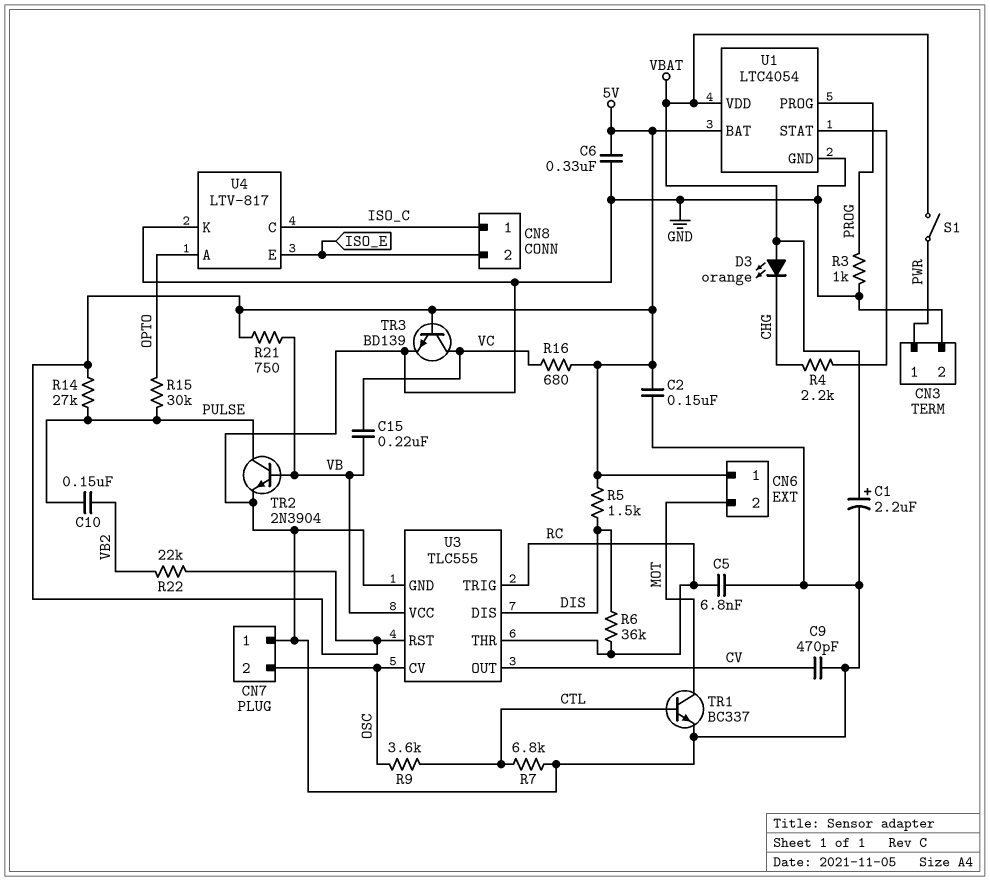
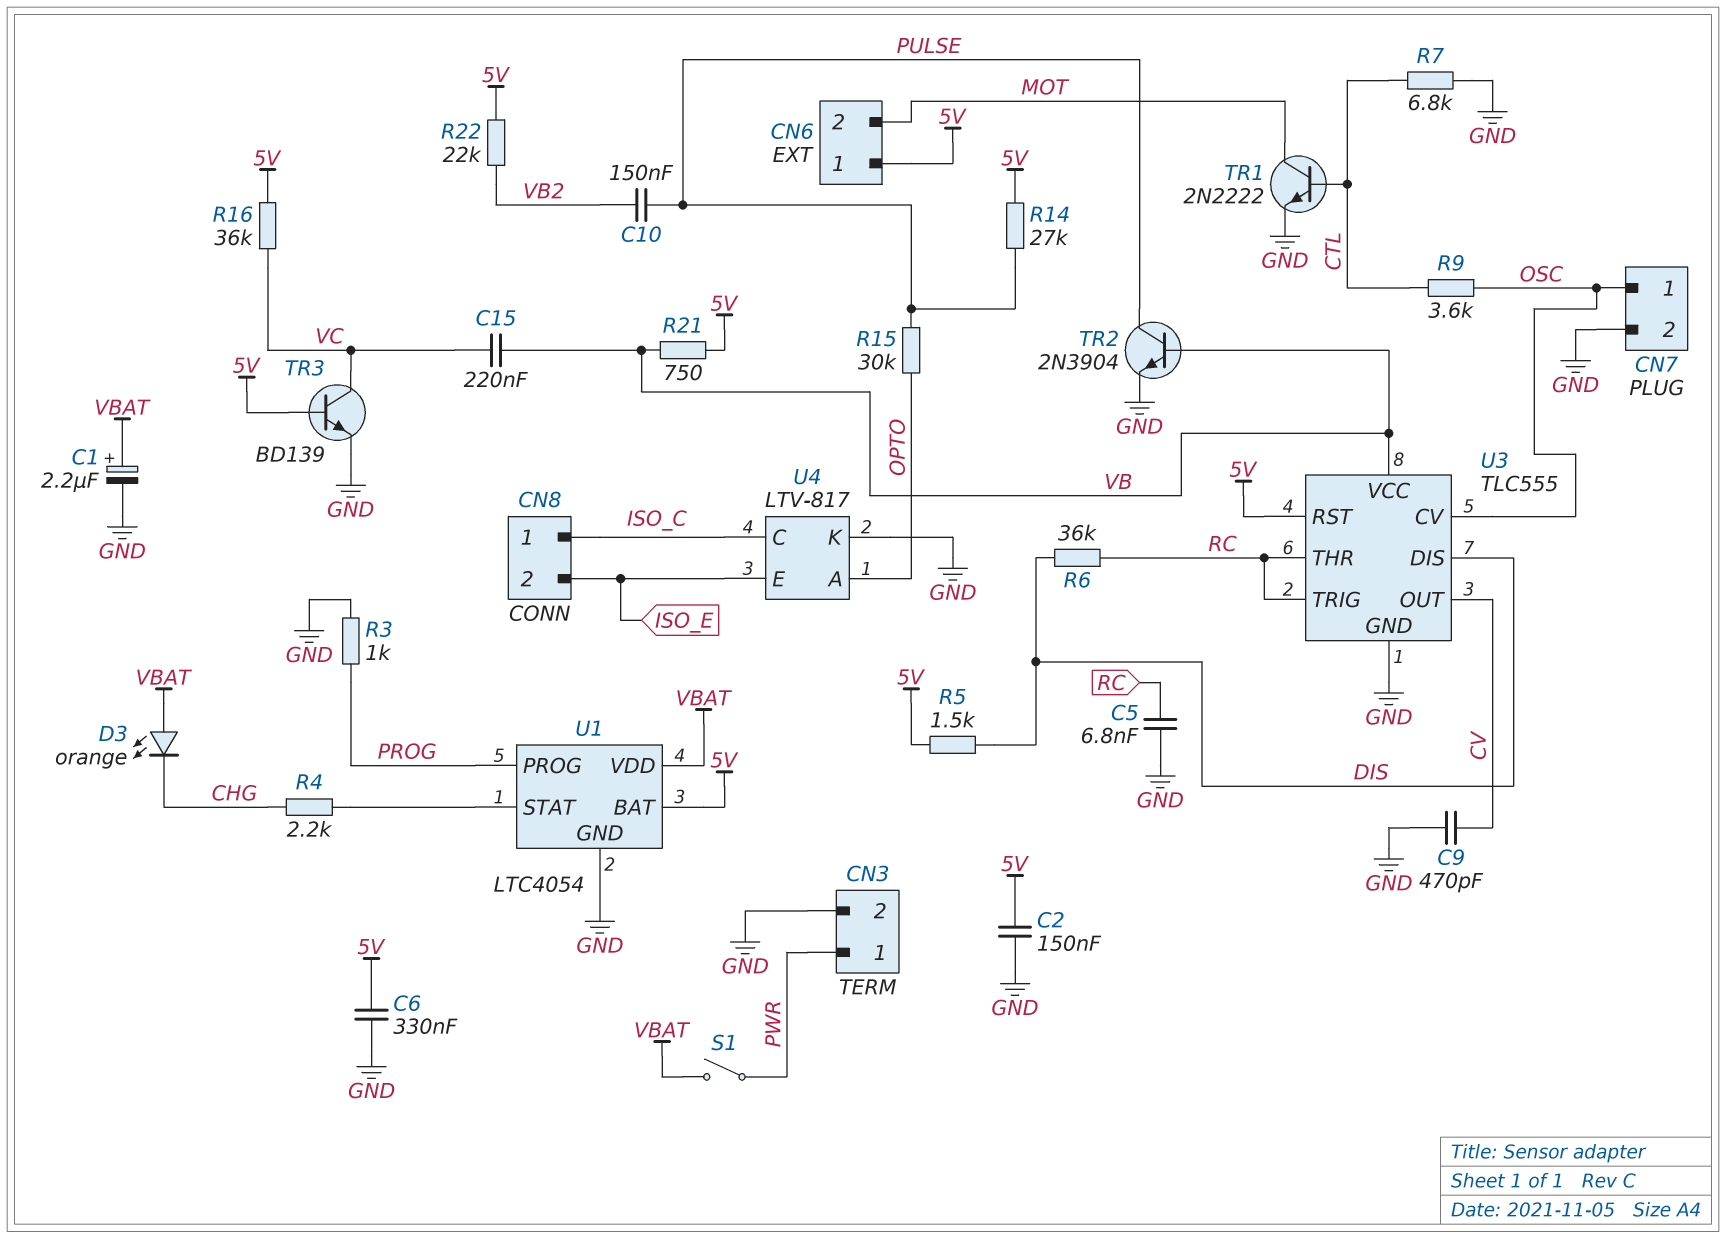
CN7 pin 1: GND -> OSC
CN7 pin 2: OSC -> GND
R16: 680 (5V, VC) -> 36k (5V, VC)
TR1: NPN BC337 (B CTL, C MOT, E GND) -> NPN 2N2222 (B CTL, C MOT, E GND)

